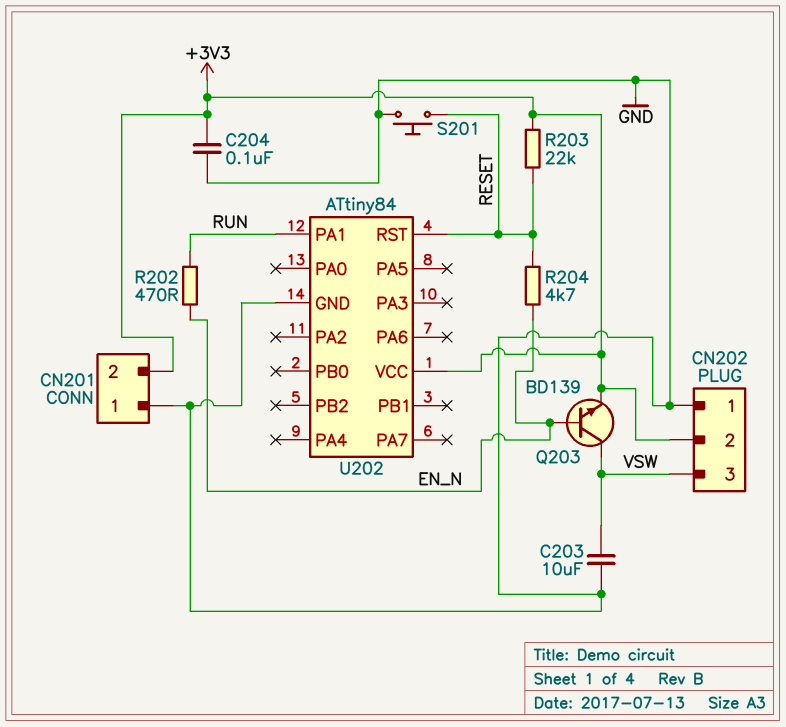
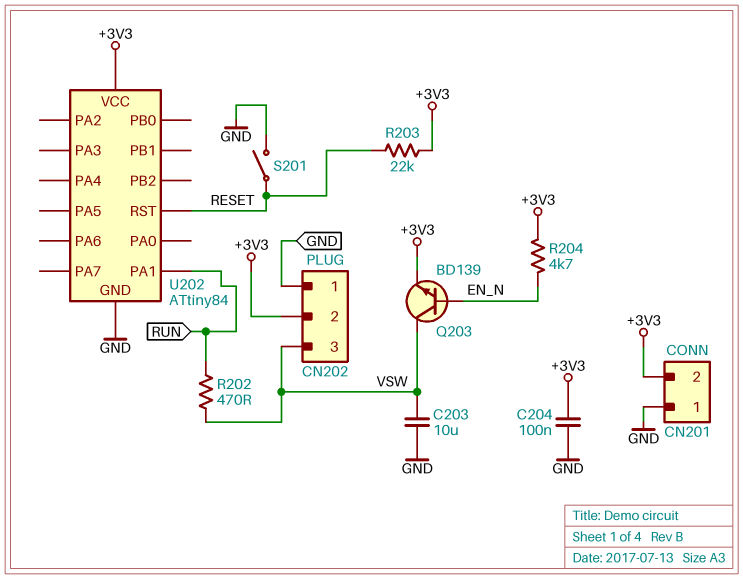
R202: 470 (EN_N, RUN) -> 470 (RUN, VSW)
R204: 4.7k (EN_N, RESET) -> 4.7k (+3V3, EN_N)
S201: button (GND, RESET) -> switch (GND, RESET)

